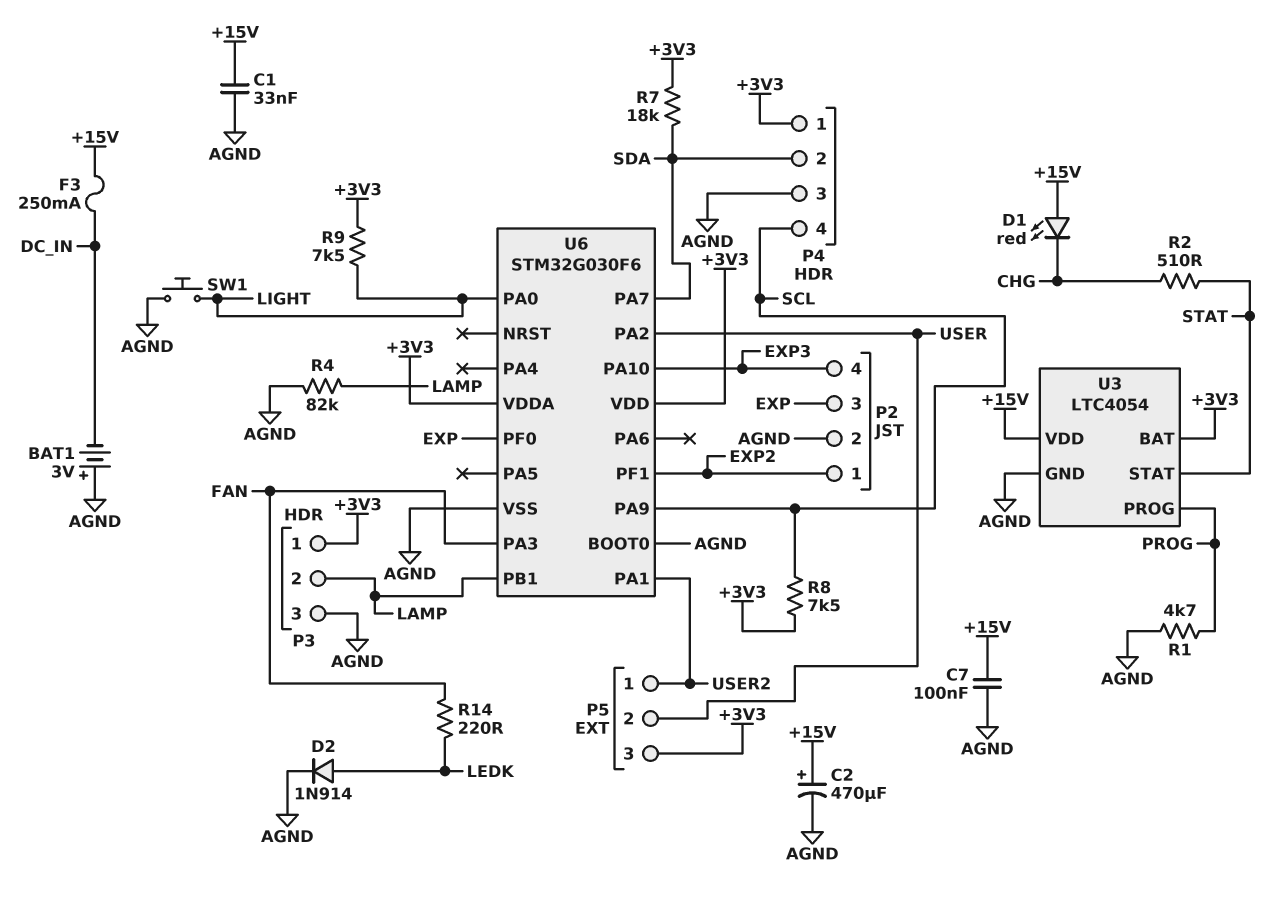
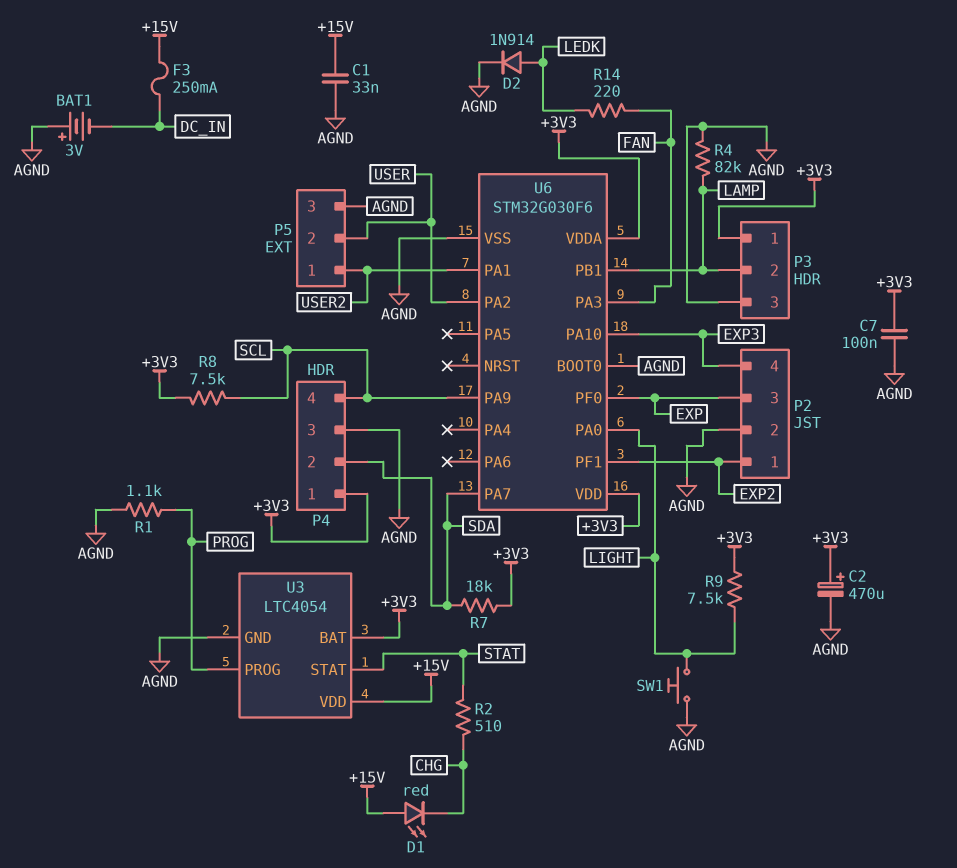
C2: 470uF (plus +15V, minus AGND) -> 470uF (plus +3V3, minus AGND)
C7: 100nF (+15V, AGND) -> 100nF (+3V3, AGND)
P5 pin 3: +3V3 -> AGND
R1: 4.7k (AGND, PROG) -> 1.1k (AGND, PROG)

